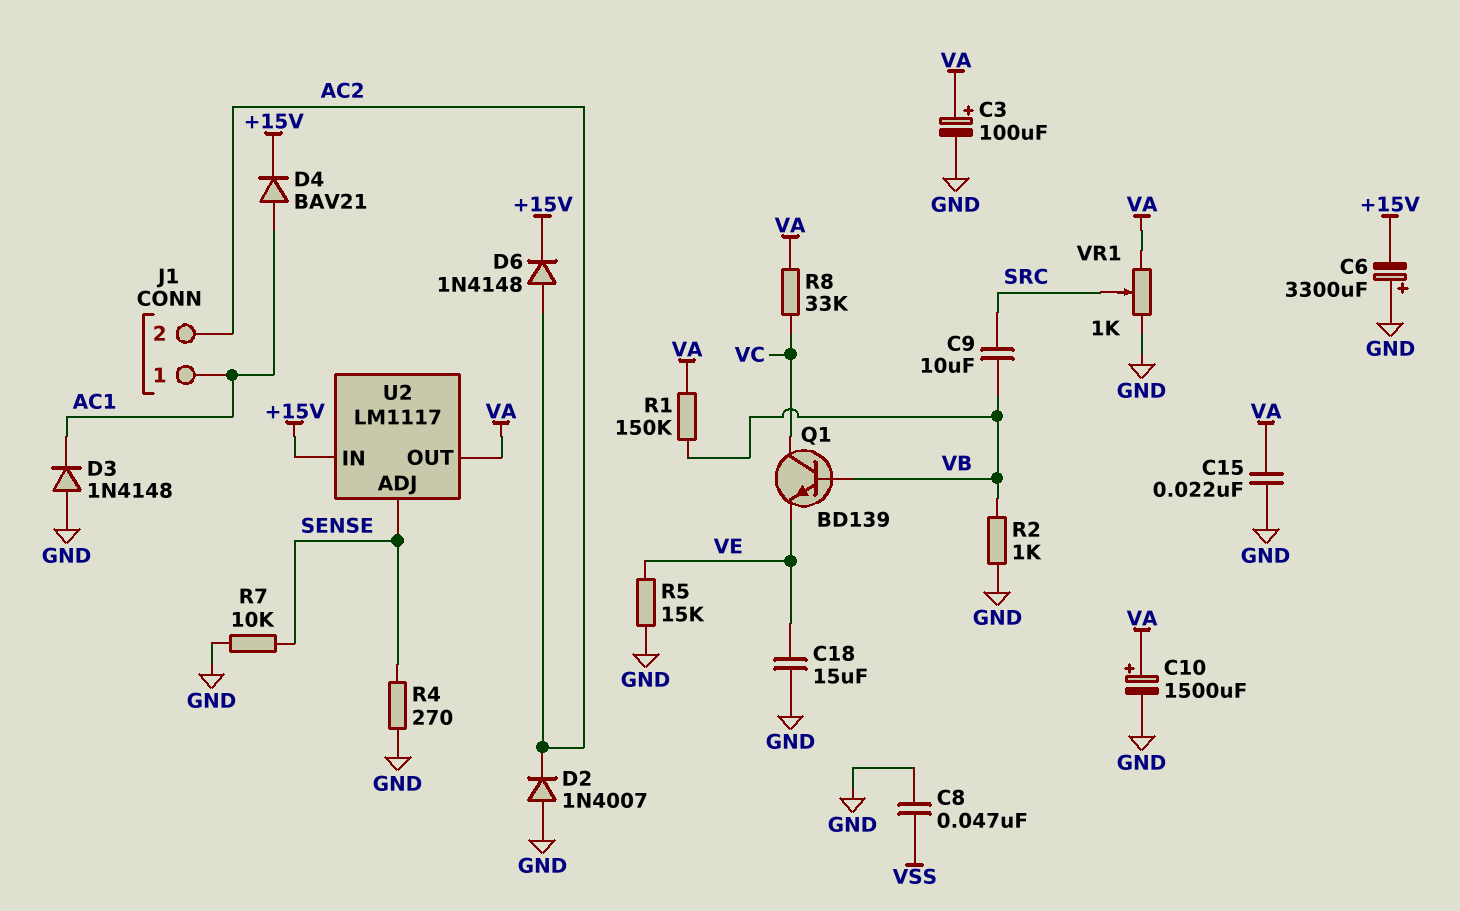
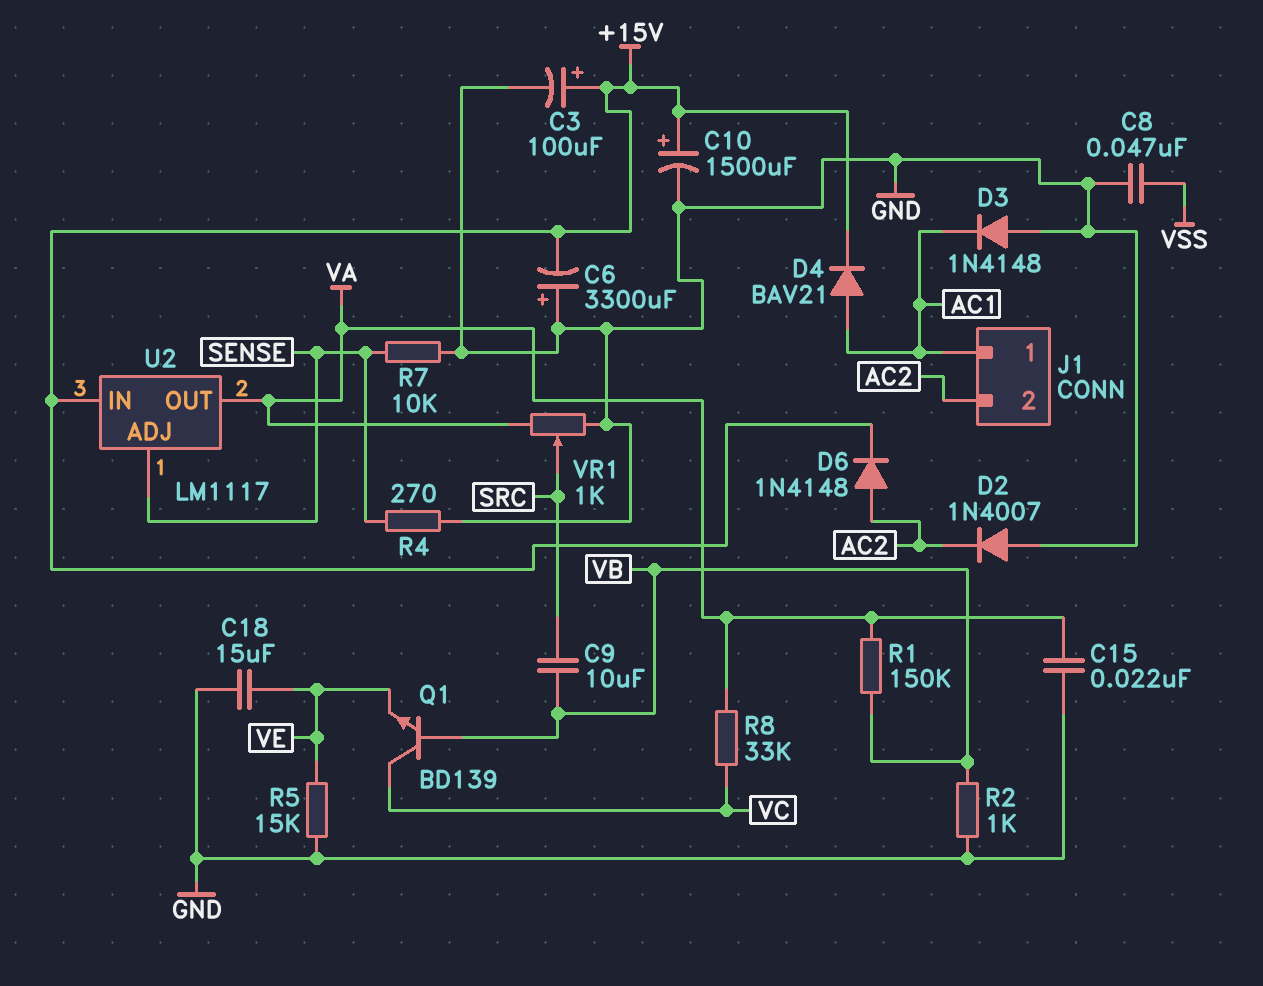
C3: 100uF (plus VA, minus GND) -> 100uF (plus +15V, minus GND)
C10: 1500uF (plus VA, minus GND) -> 1500uF (plus +15V, minus GND)

